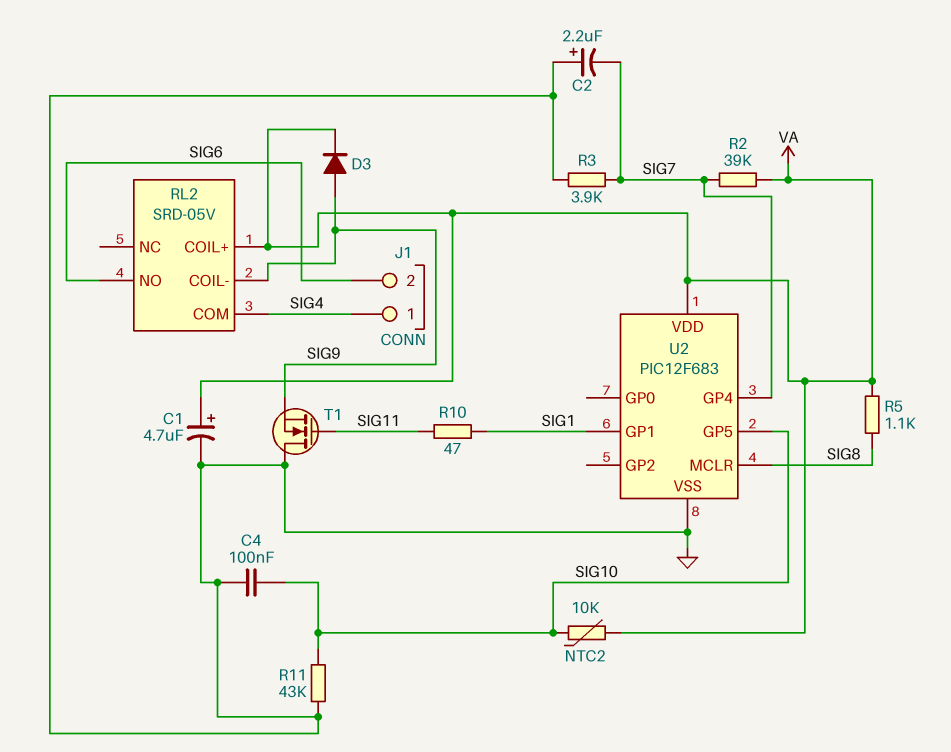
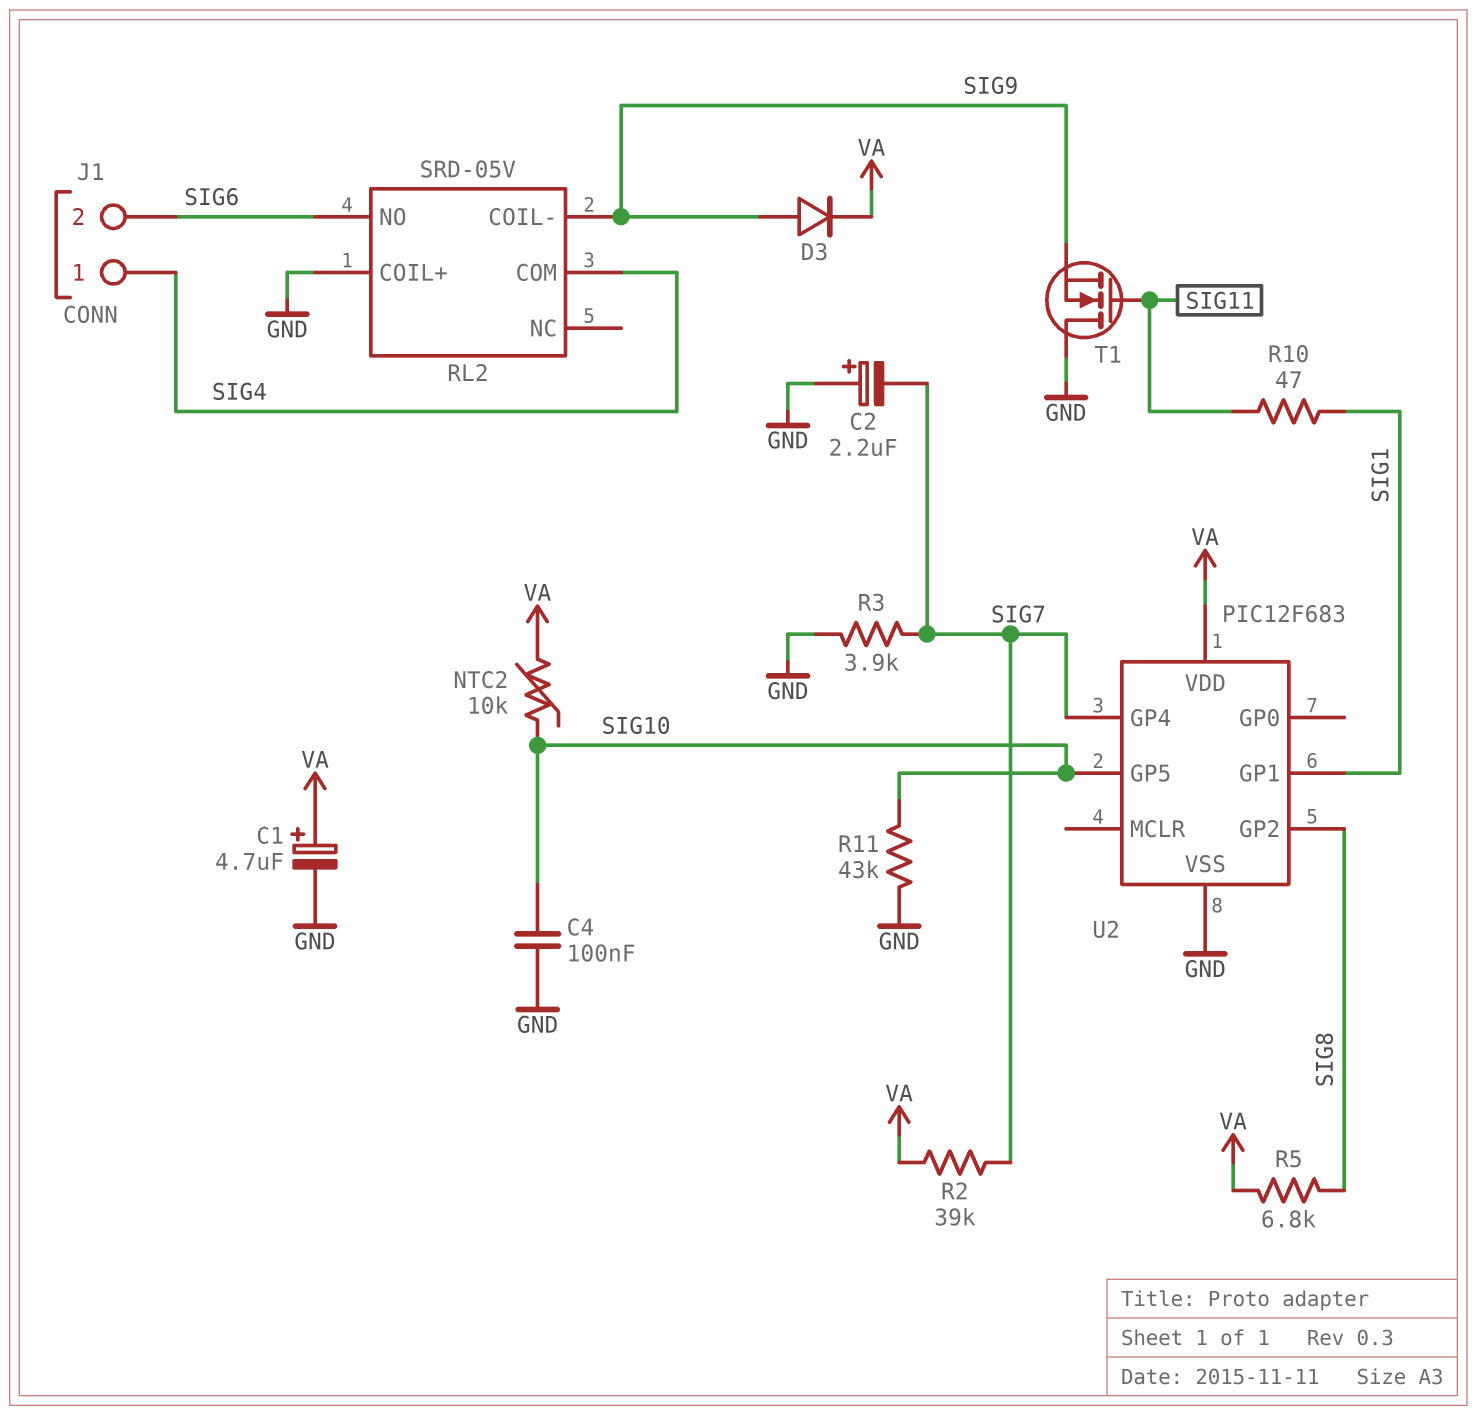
R5: 1.1k (SIG8, VA) -> 6.8k (SIG8, VA)
RL2 pin COIL+: VA -> GND
U2 pin GP2: none -> SIG8
U2 pin MCLR: SIG8 -> none

